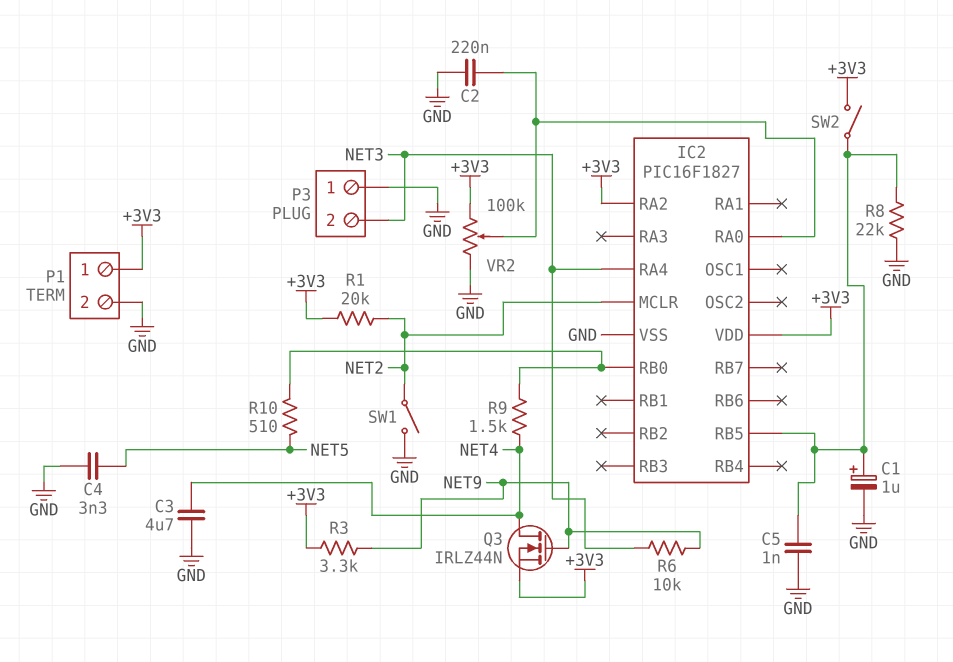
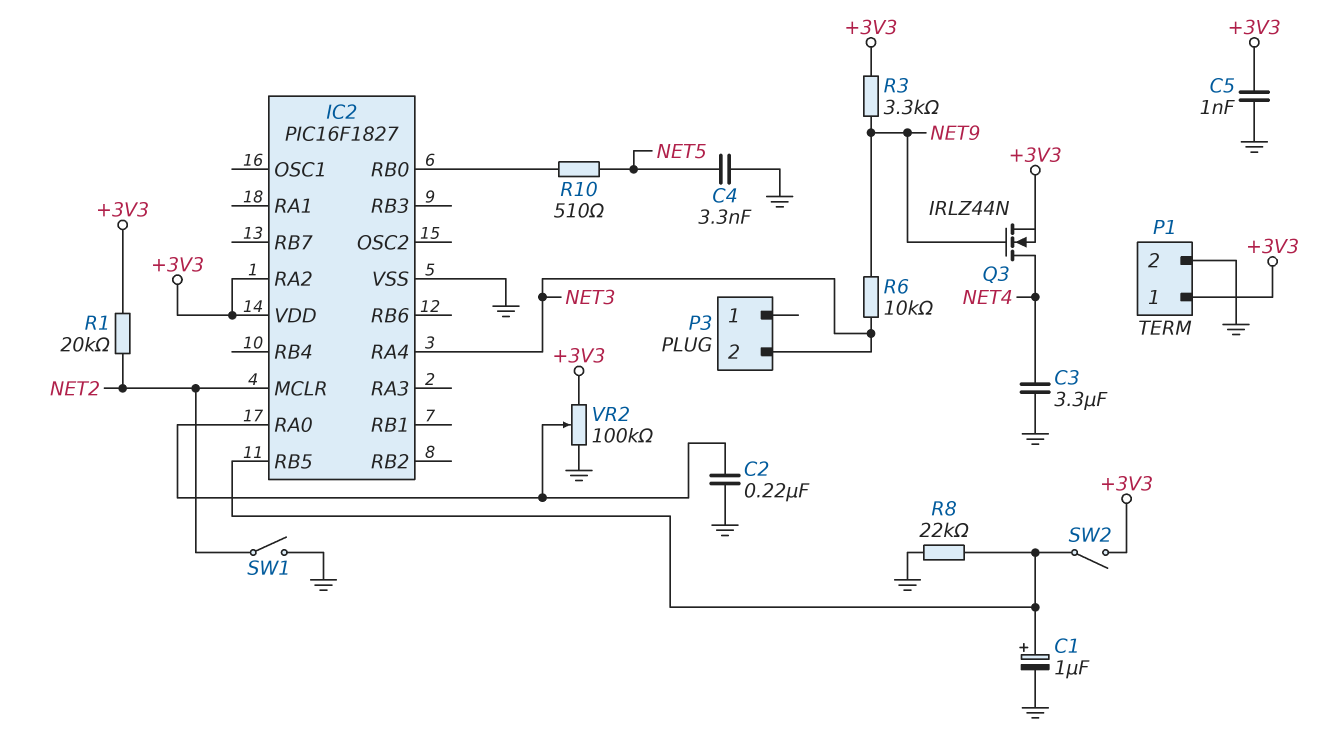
C3: 4.7uF (GND, NET4) -> 3.3uF (GND, NET4)
C5: 1nF (GND, IC2/RB5) -> 1nF (+3V3, GND)
P3 pin 1: GND -> none
R9: 1.5k (IC2/RB0, NET4) -> none

